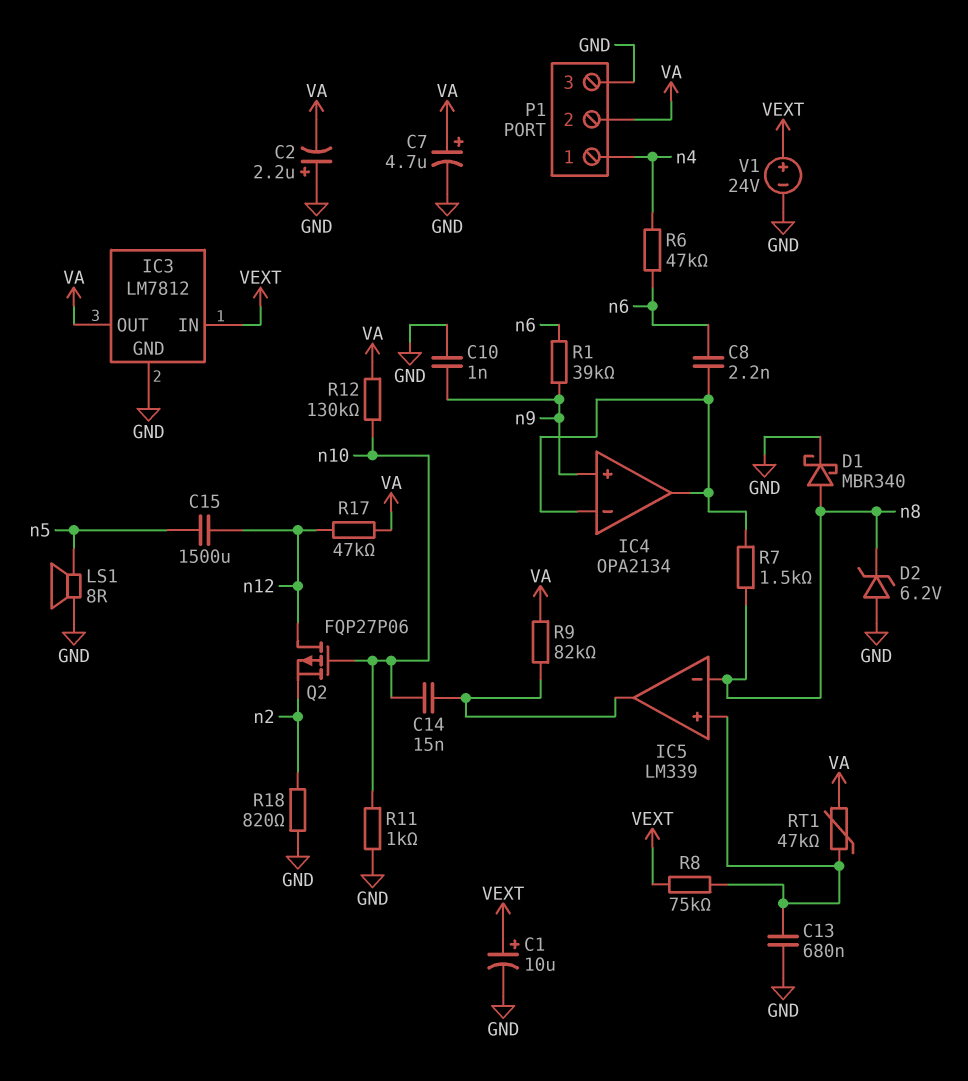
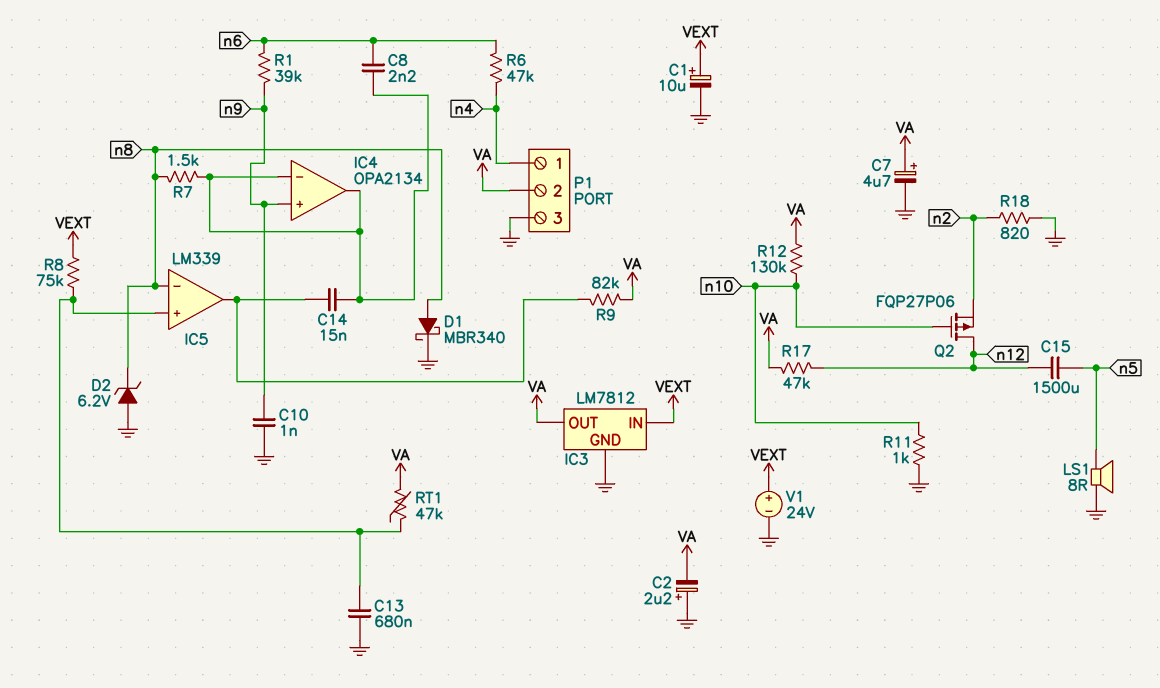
C14: 15nF (IC5/out, n10) -> 15nF (IC4/in-, IC5/out)

